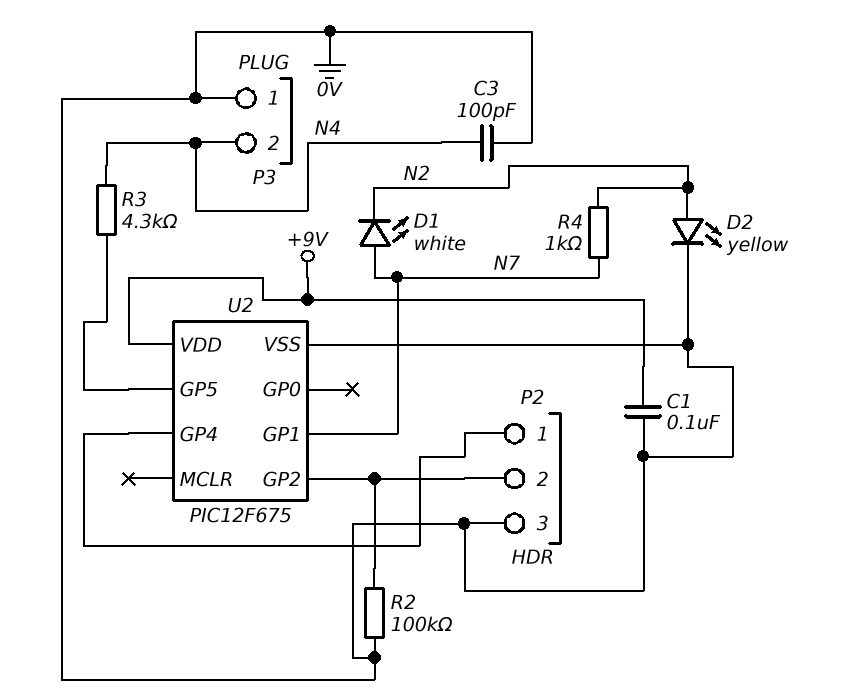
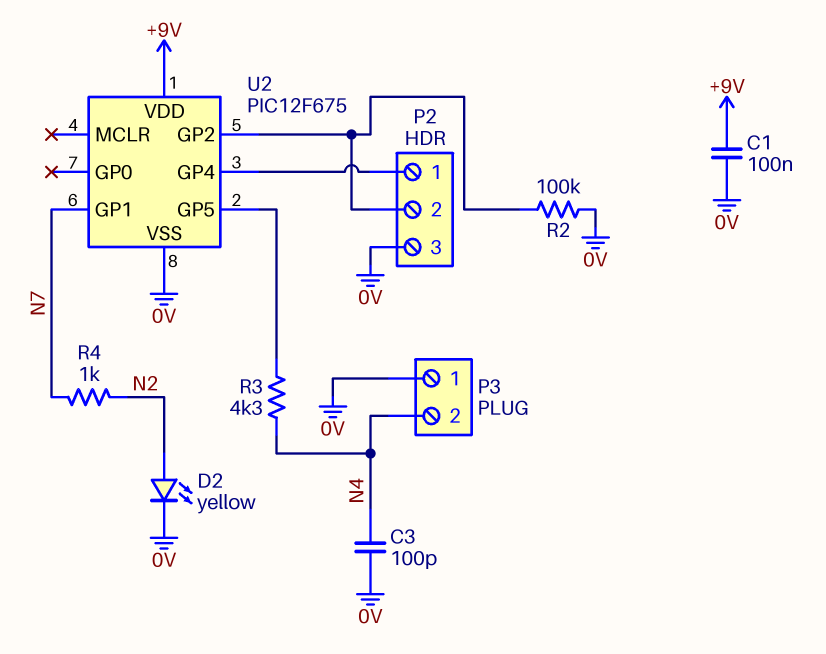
D1: LED white (A N7, K N2) -> none

